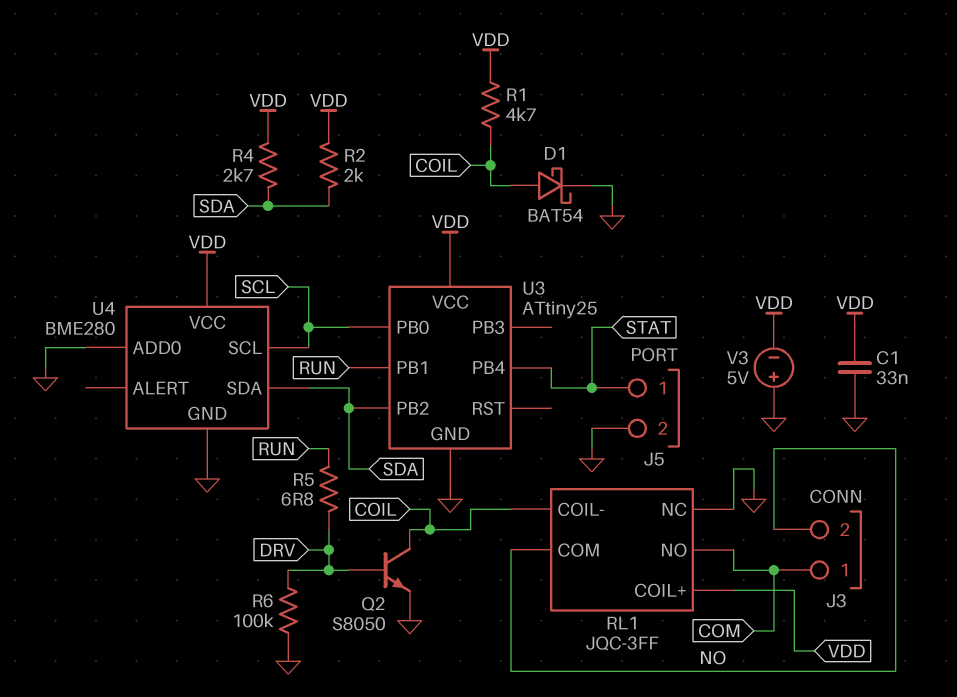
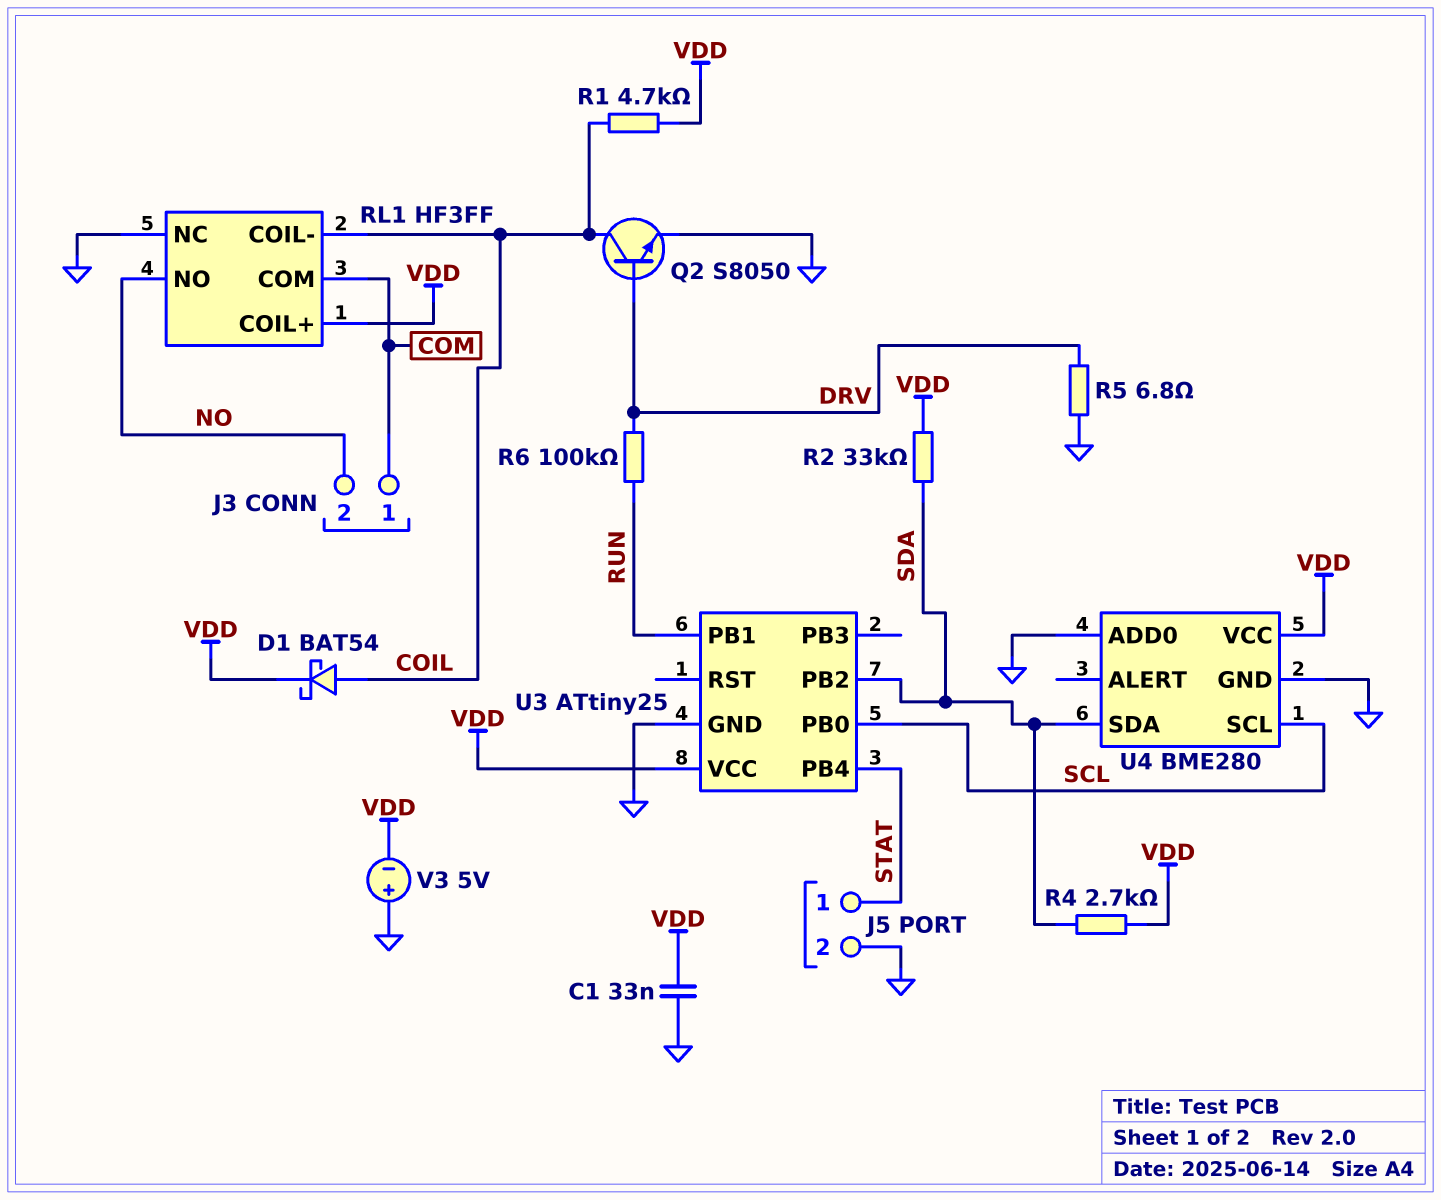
D1: schottky BAT54 (A COIL, K GND) -> schottky BAT54 (A COIL, K VDD)
R2: 2k (SDA, VDD) -> 33k (SDA, VDD)
R5: 6.8 (DRV, RUN) -> 6.8 (DRV, GND)
R6: 100k (DRV, GND) -> 100k (DRV, RUN)
RL1: JQC-3FF -> HF3FF
RL1 pin COM: NO -> COM
RL1 pin NO: COM -> NO

